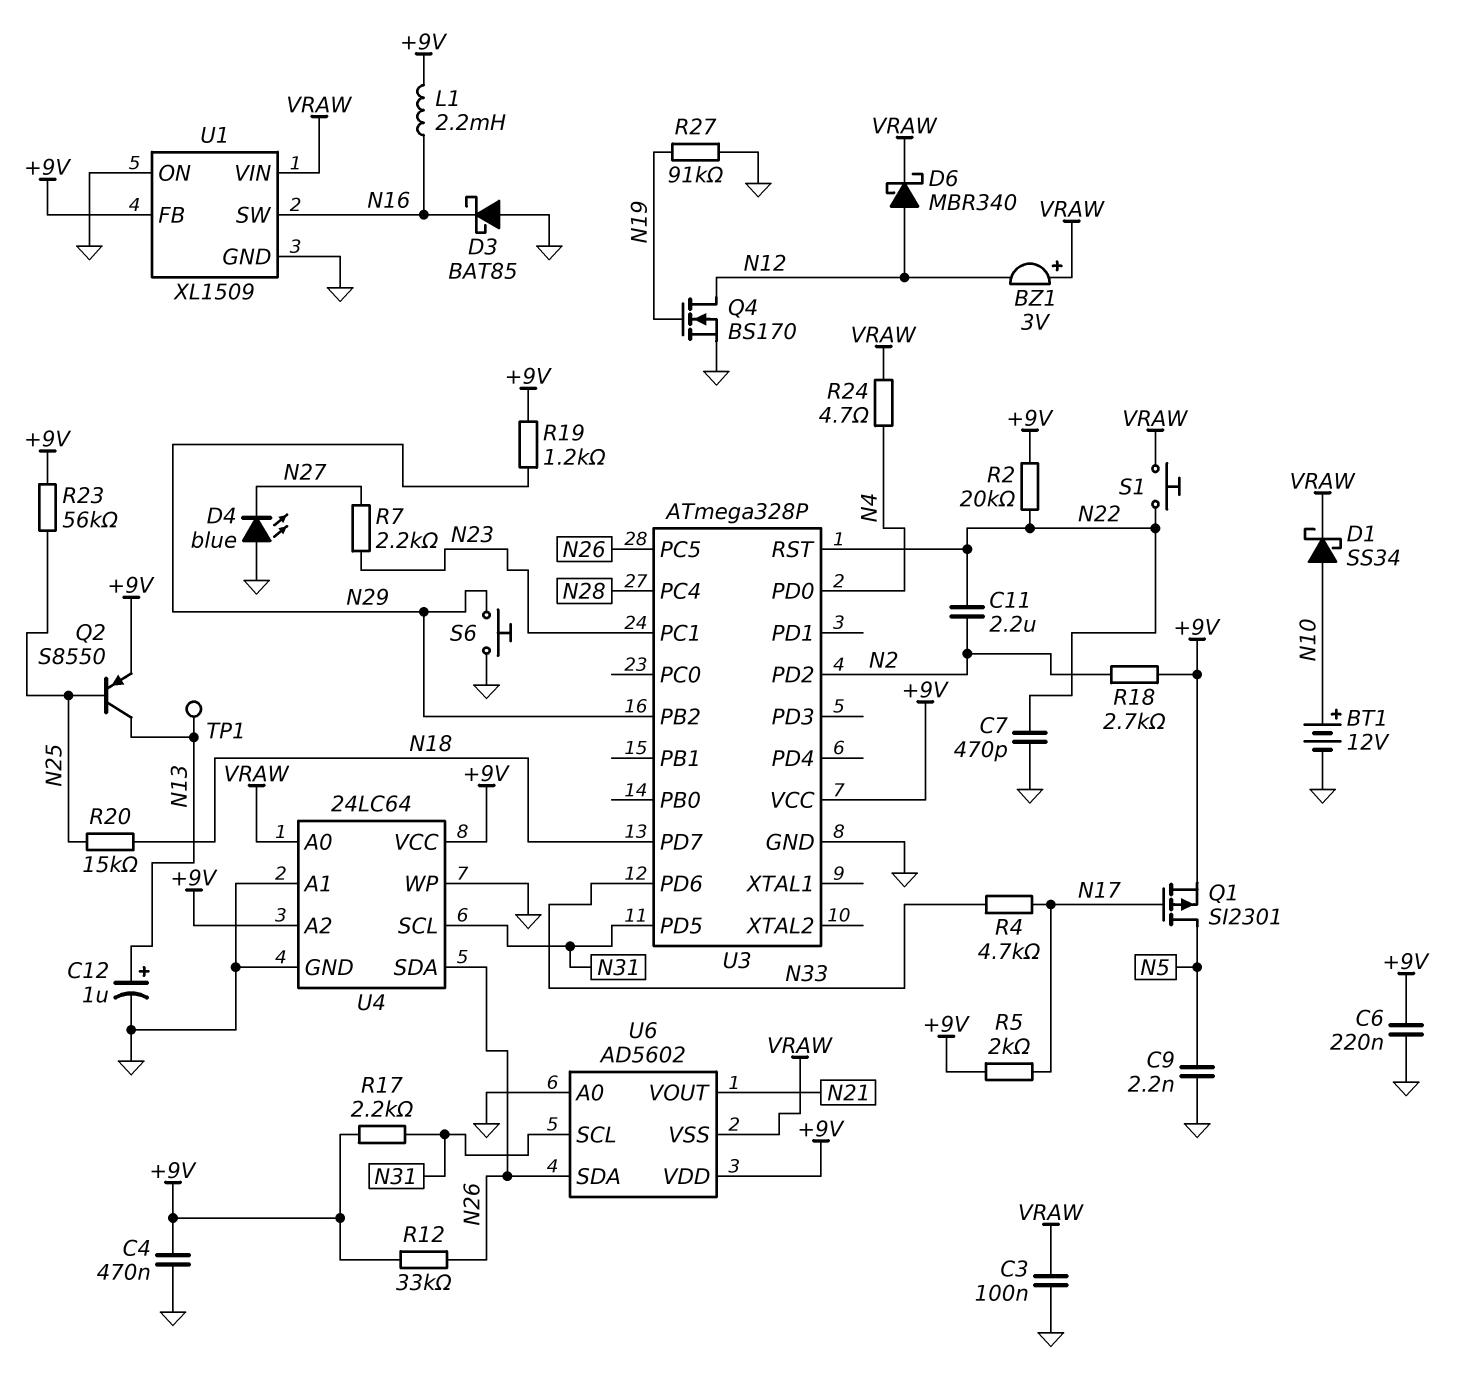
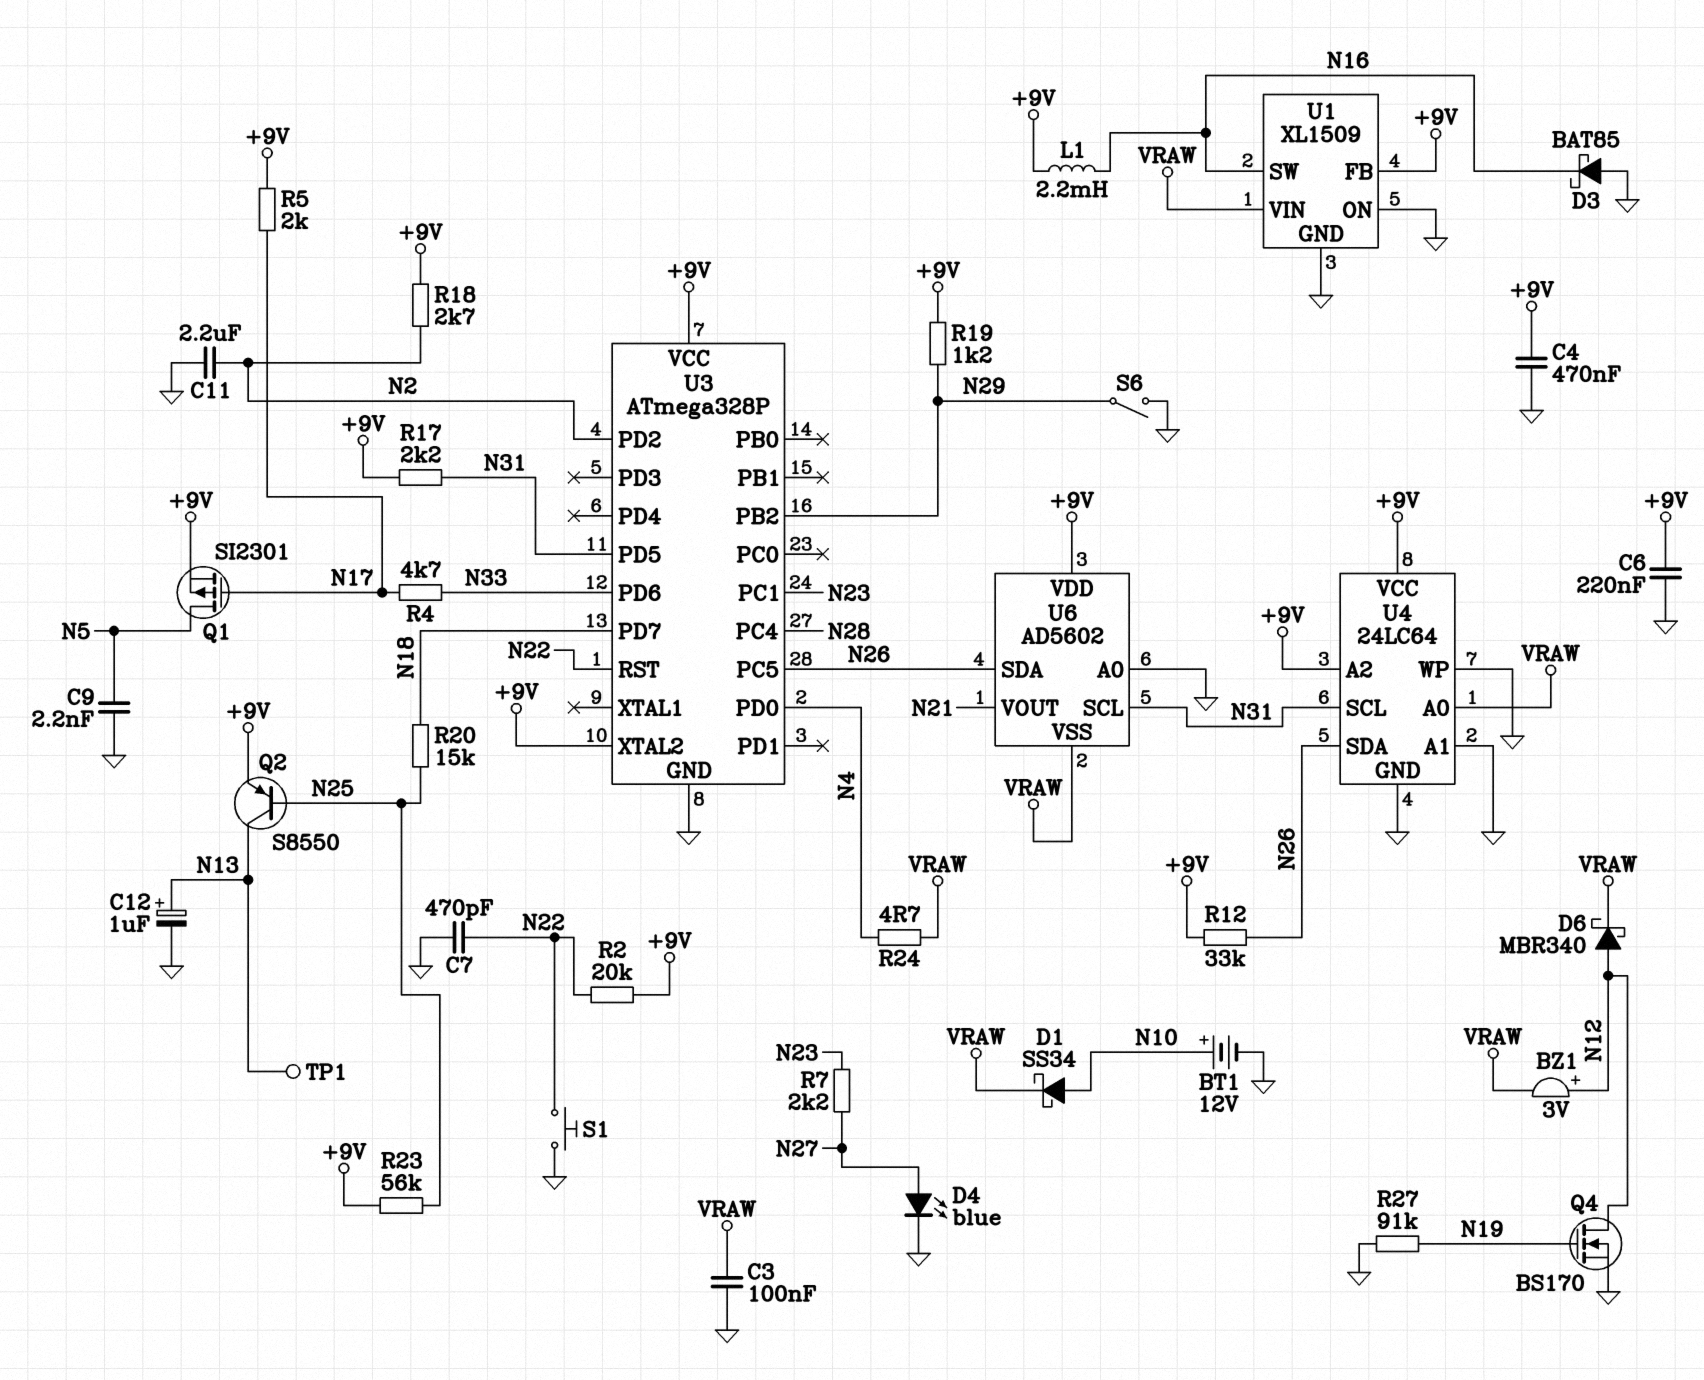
BZ1: buzzer 3V (plus VRAW, minus N12) -> buzzer 3V (plus N12, minus VRAW)
C11: 2.2uF (N2, N22) -> 2.2uF (GND, N2)
D4: LED blue (A GND, K N27) -> LED blue (A N27, K GND)
S1: button (N22, VRAW) -> button (GND, N22)
S6: button (GND, N29) -> switch (GND, N29)
U3 pin XTAL2: none -> +9V

